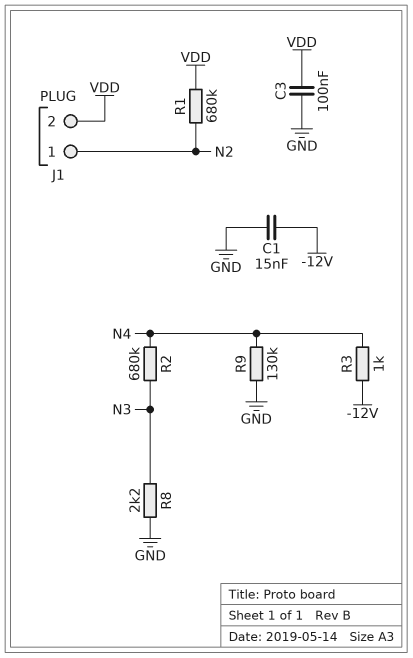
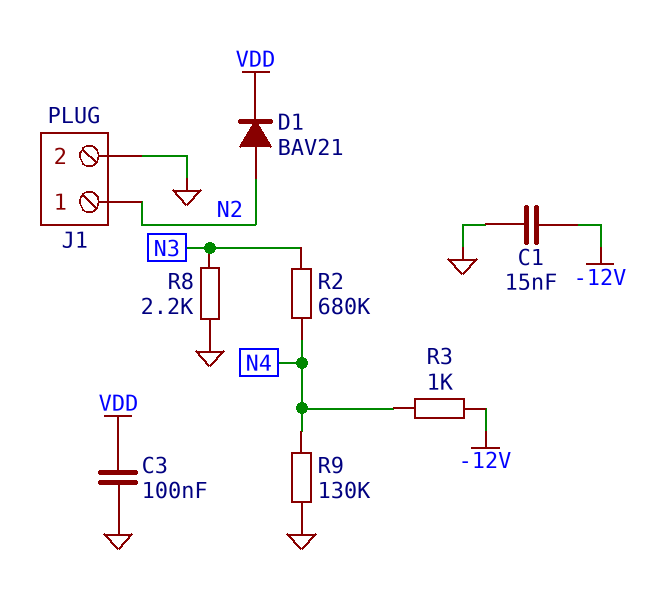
D1: none -> diode BAV21 (A N2, K VDD)
J1 pin 2: VDD -> GND
R1: 680k (N2, VDD) -> none

